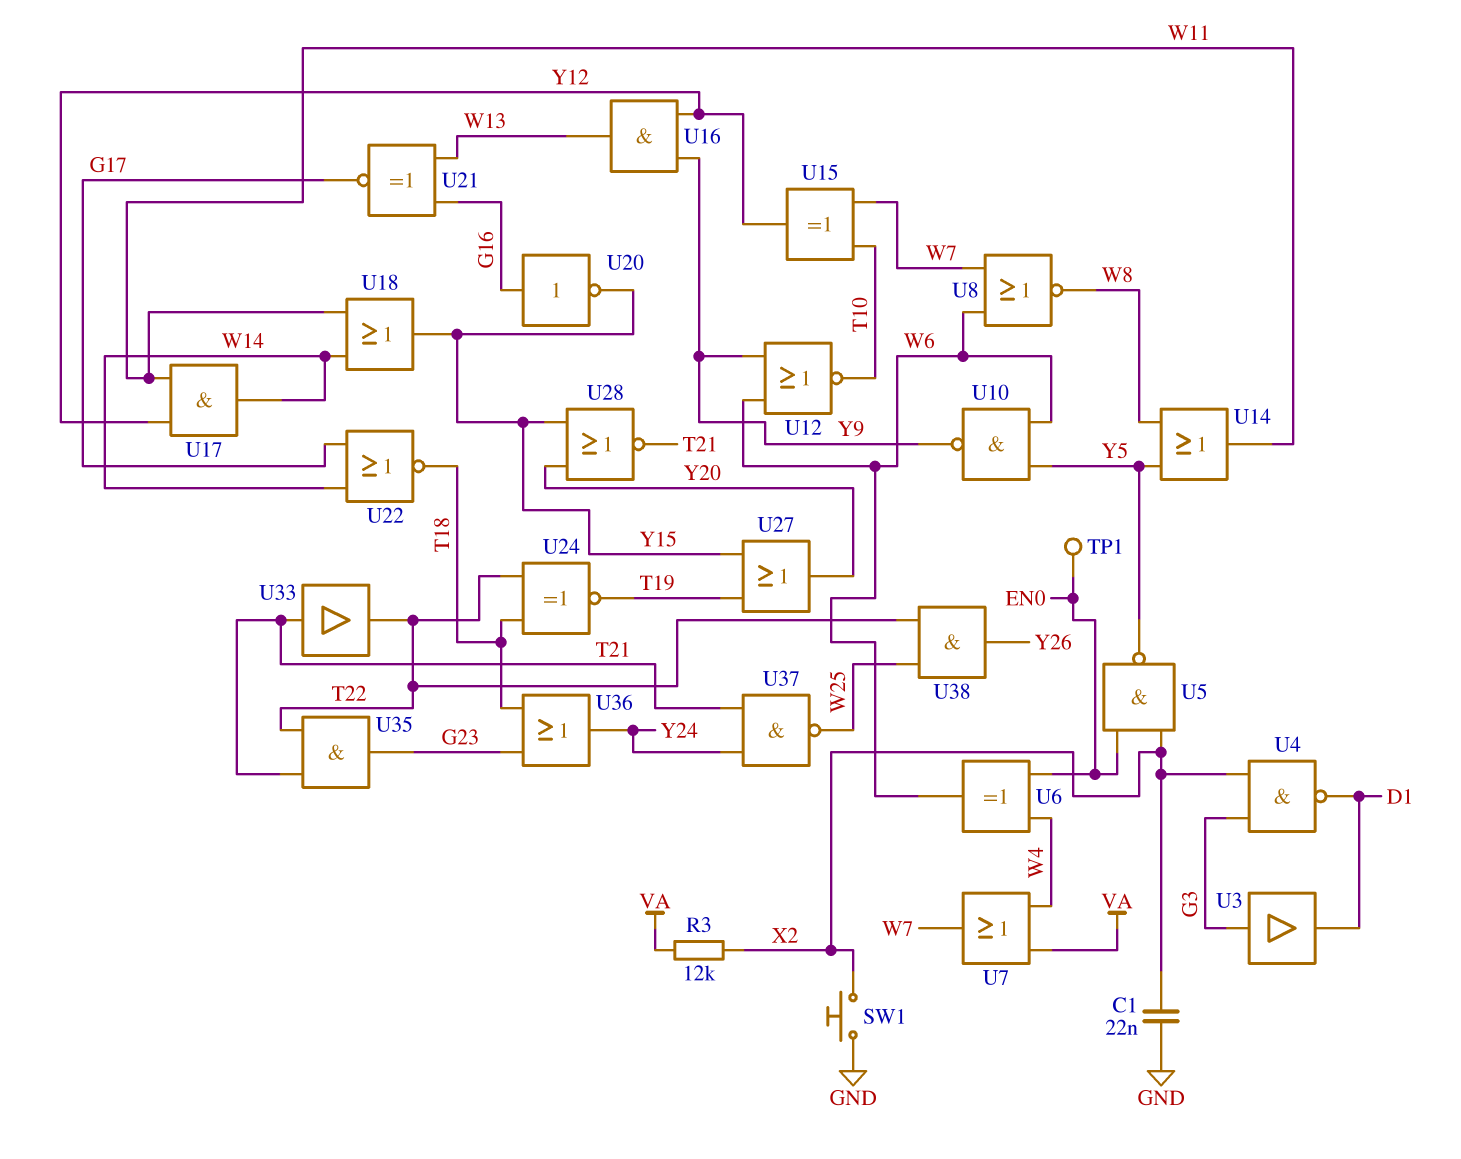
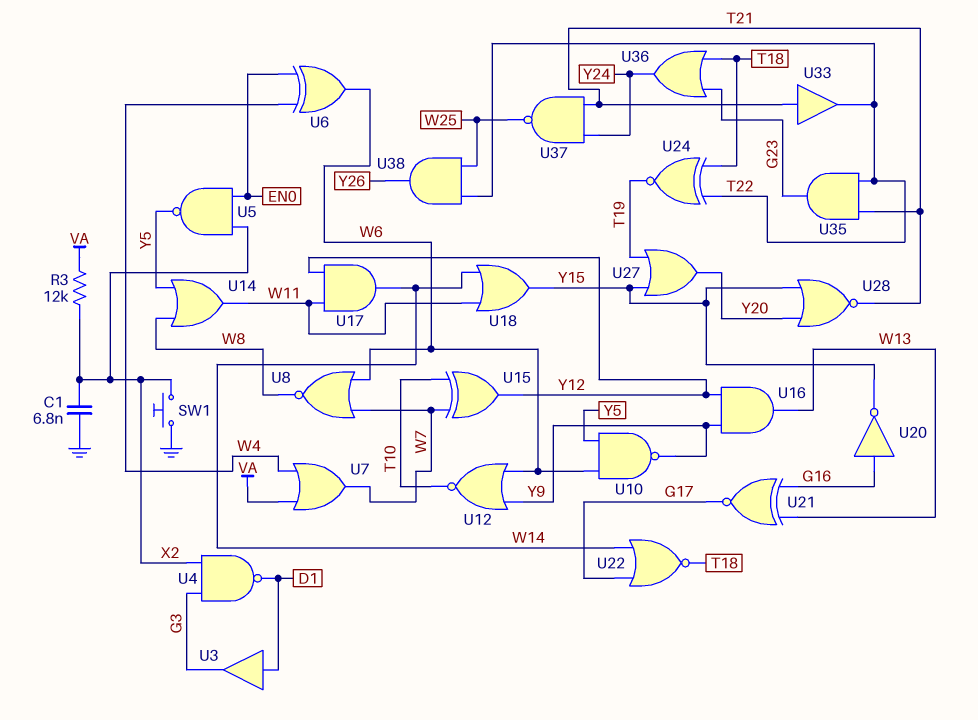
C1: 22nF (GND, X2) -> 6.8nF (GND, X2)
TP1: test point (EN0) -> none
U3: buffer (in G3, out D1) -> buffer (in D1, out G3)

